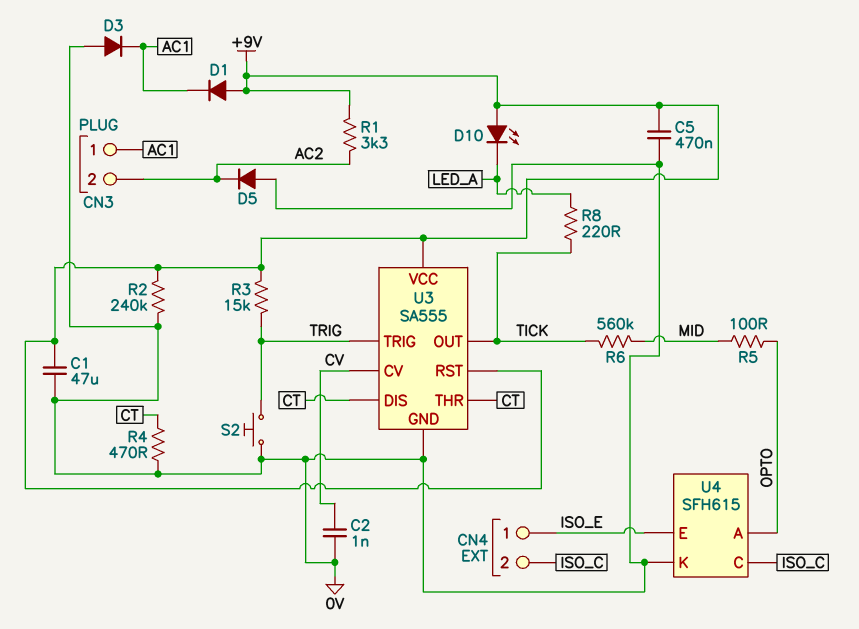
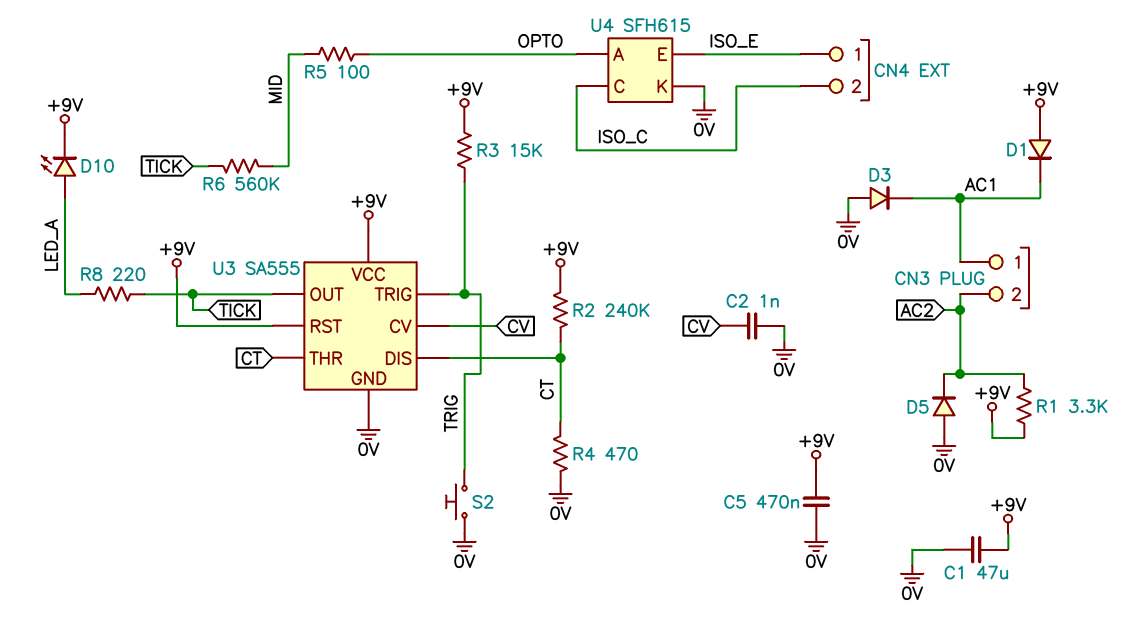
D10: LED (A +9V, K LED_A) -> LED (A LED_A, K +9V)
R2: 240k (+9V, 0V) -> 240k (+9V, CT)

